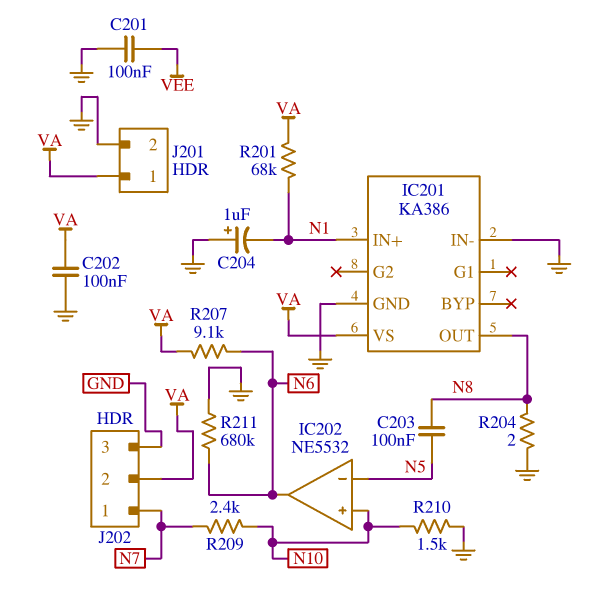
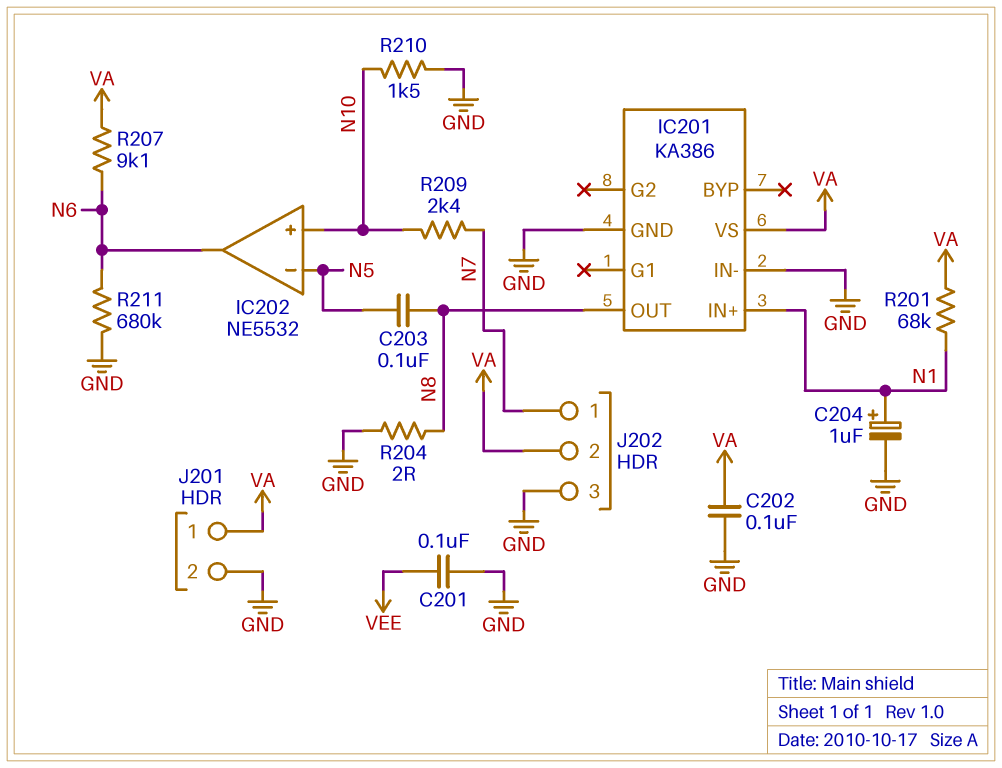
C204: 1uF (plus GND, minus N1) -> 1uF (plus N1, minus GND)

